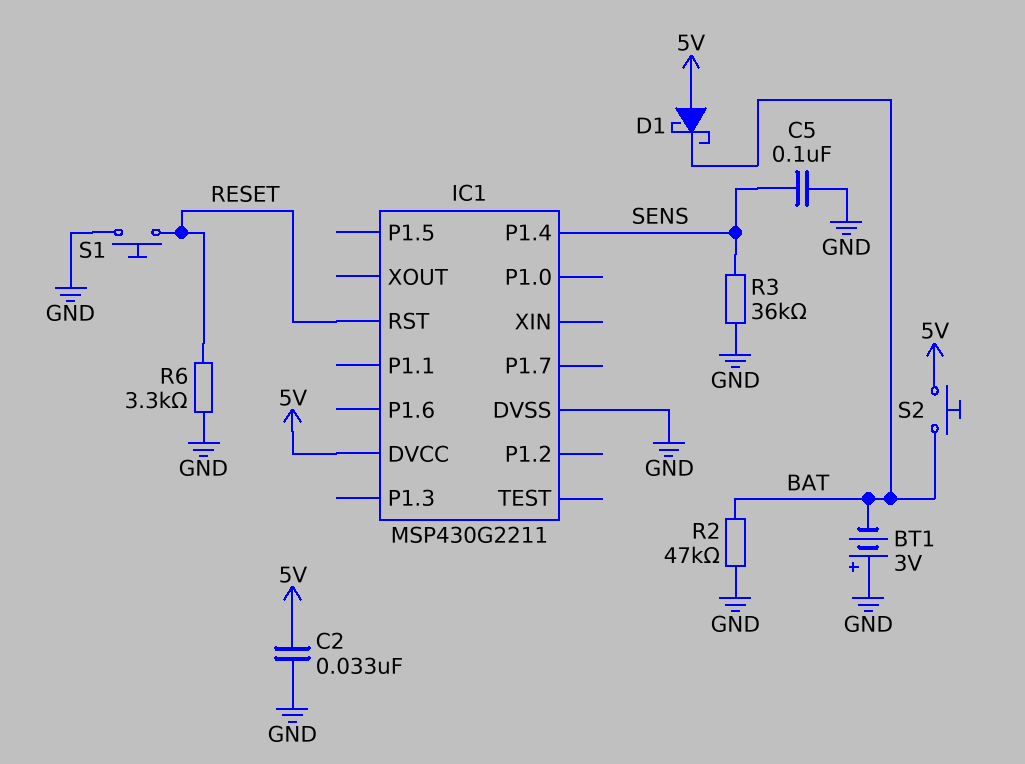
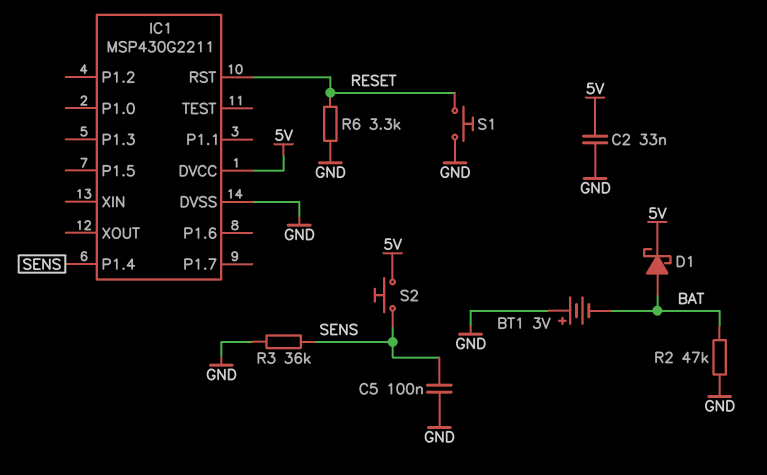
D1: schottky (A 5V, K BAT) -> schottky (A BAT, K 5V)
S2: button (5V, BAT) -> button (5V, SENS)

